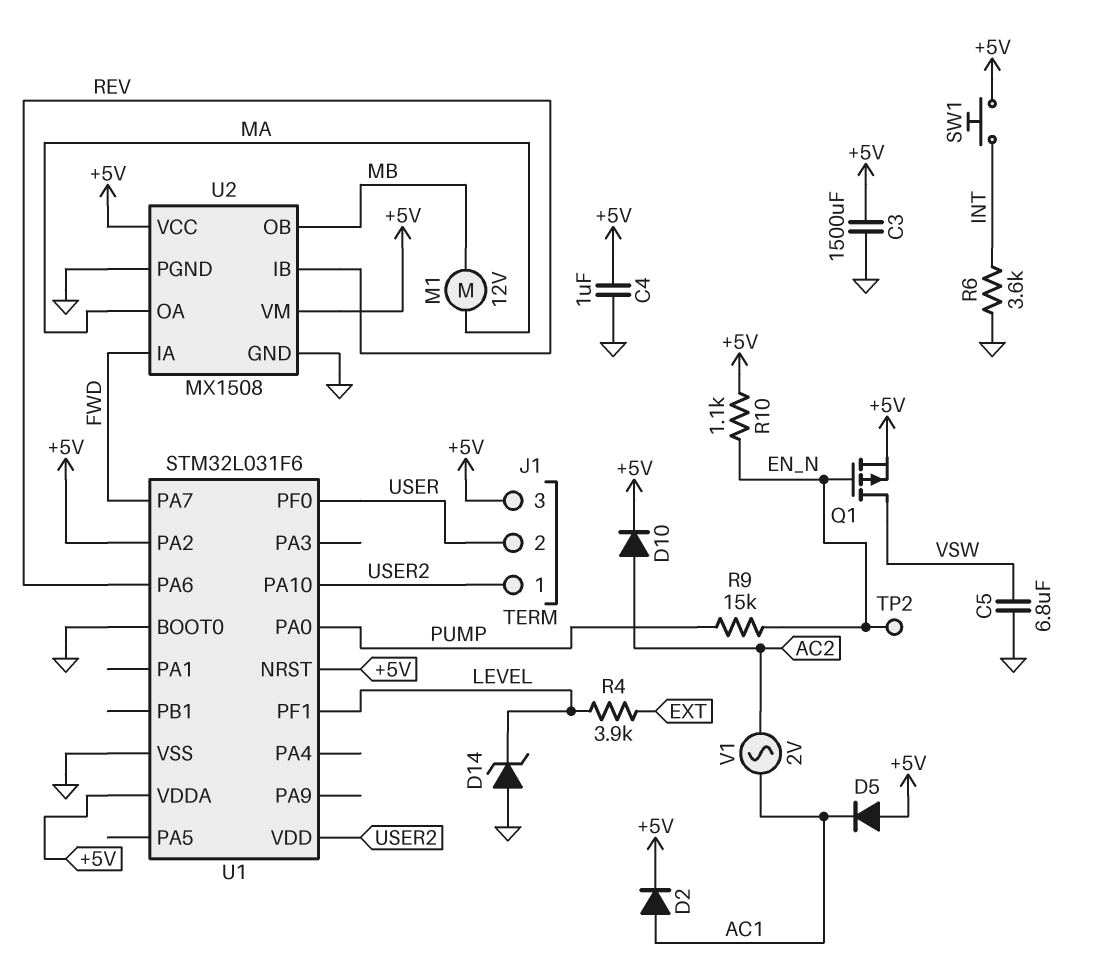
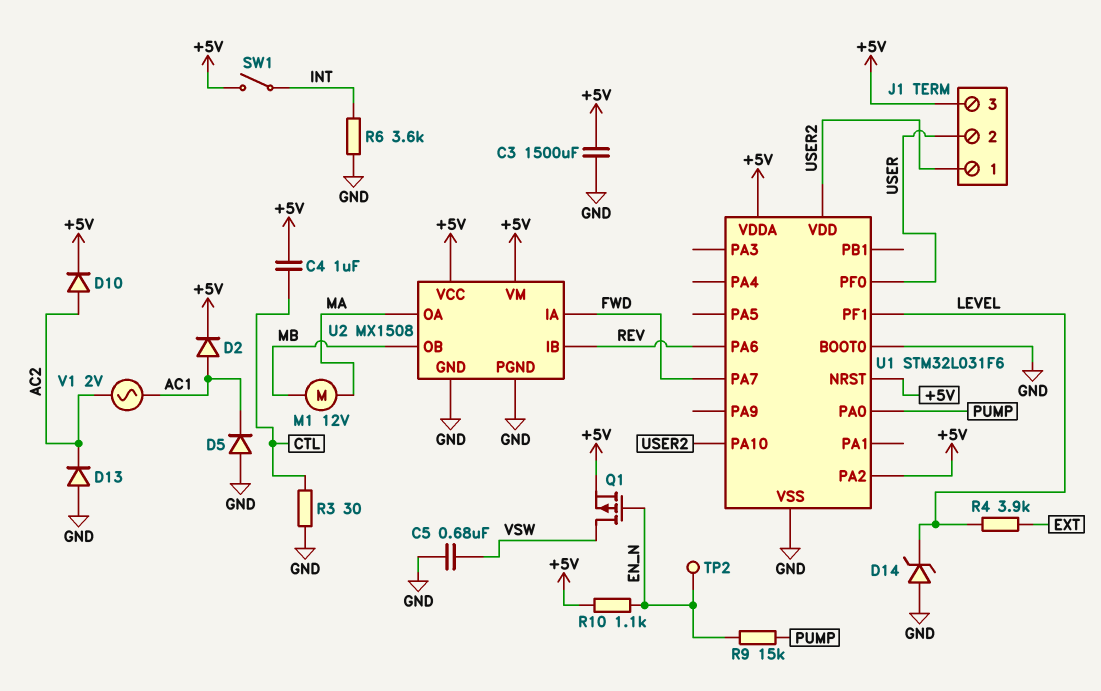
C4: 1uF (+5V, GND) -> 1uF (+5V, CTL)
C5: 6.8uF (GND, VSW) -> 680nF (GND, VSW)
D5: diode (A +5V, K AC1) -> diode (A GND, K AC1)
D13: none -> diode (A GND, K AC2)
R3: none -> 30 (CTL, GND)
SW1: button (+5V, INT) -> switch (+5V, INT)

